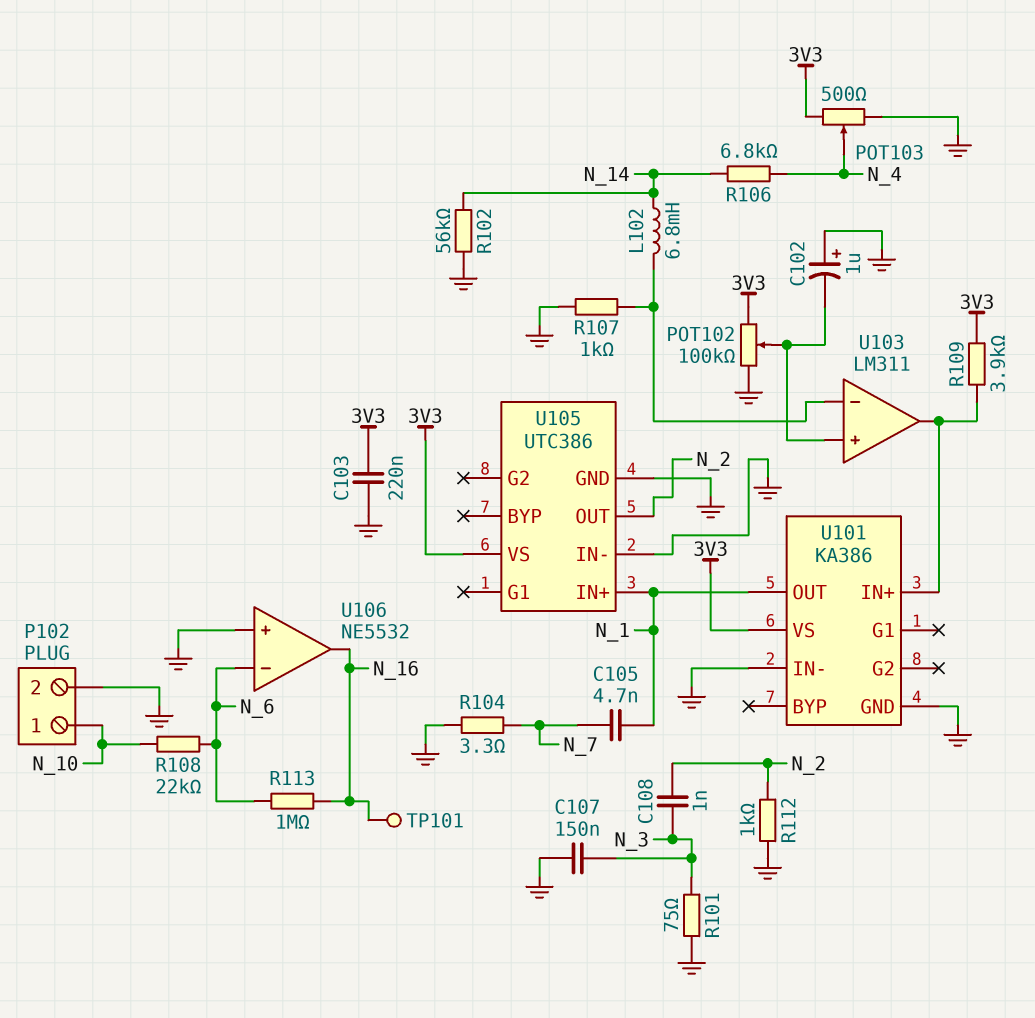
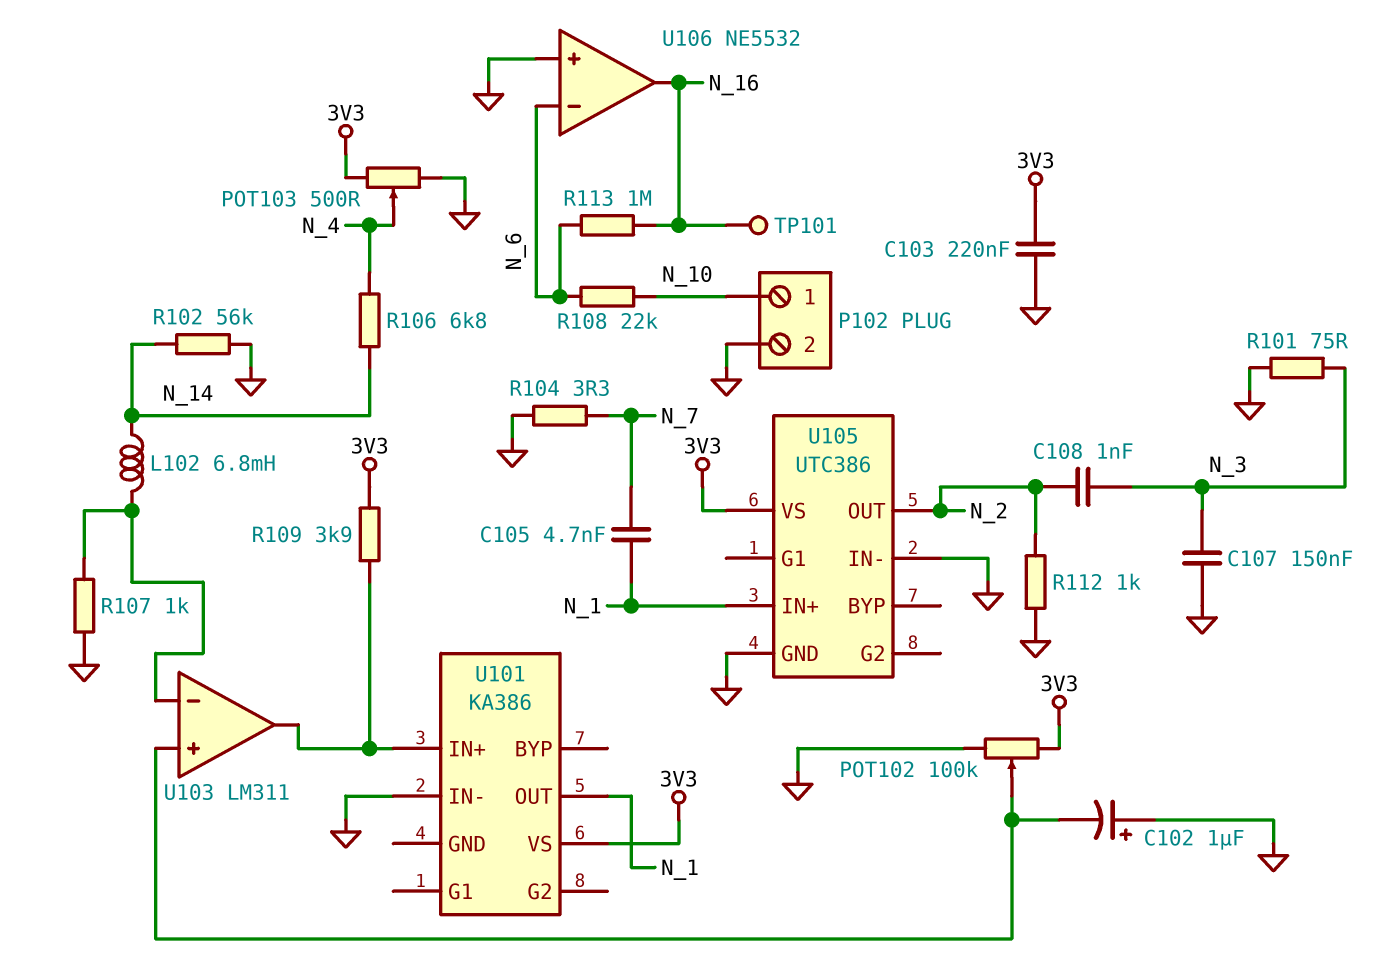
U101 pin GND: GND -> none

